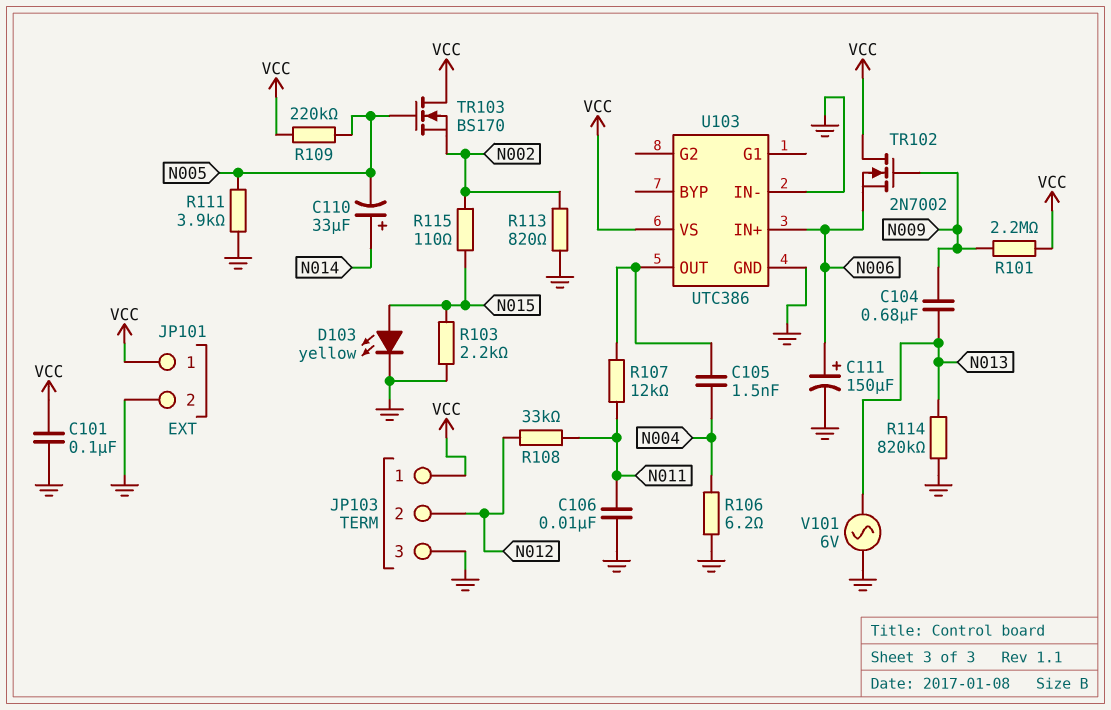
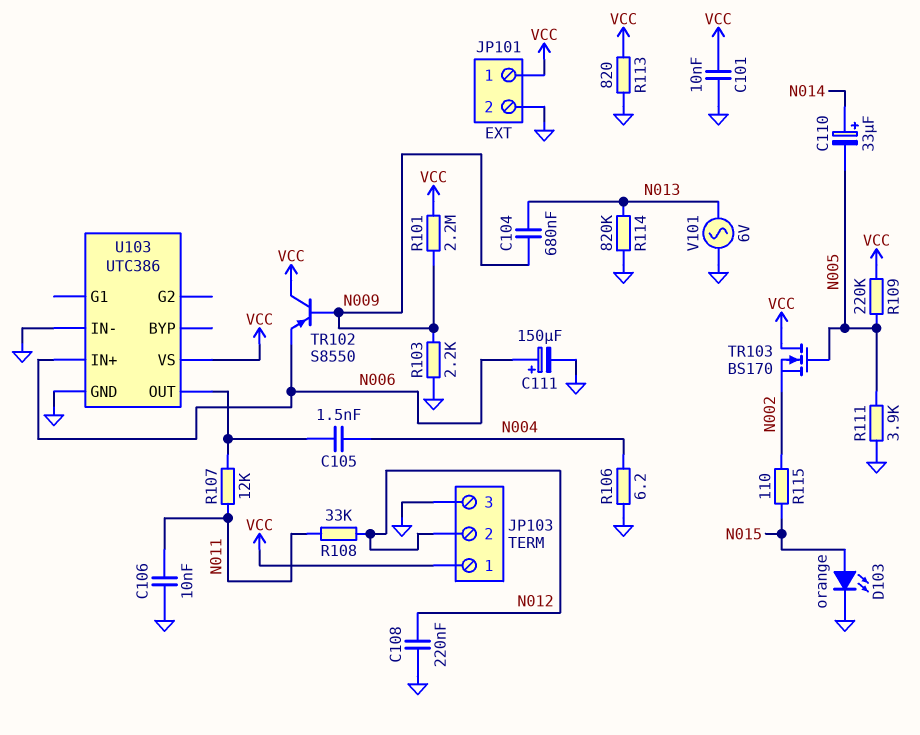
C101: 100nF (GND, VCC) -> 10nF (GND, VCC)
C108: none -> 220nF (GND, N012)
D103: LED yellow (A N015, K GND) -> LED orange (A N015, K GND)
R103: 2.2k (GND, N015) -> 2.2k (GND, N009)
R113: 820 (GND, N002) -> 820 (GND, VCC)
TR102: NMOS 2N7002 (G N009, D VCC, S N006) -> PNP S8550 (B N009, C VCC, E N006)

